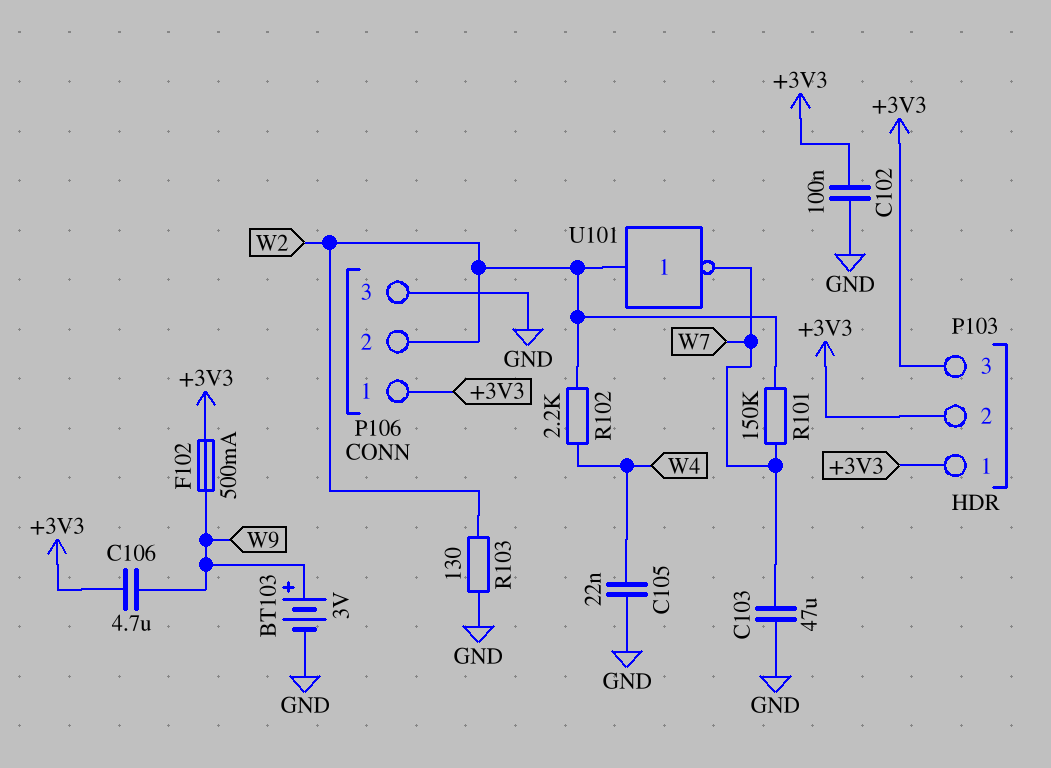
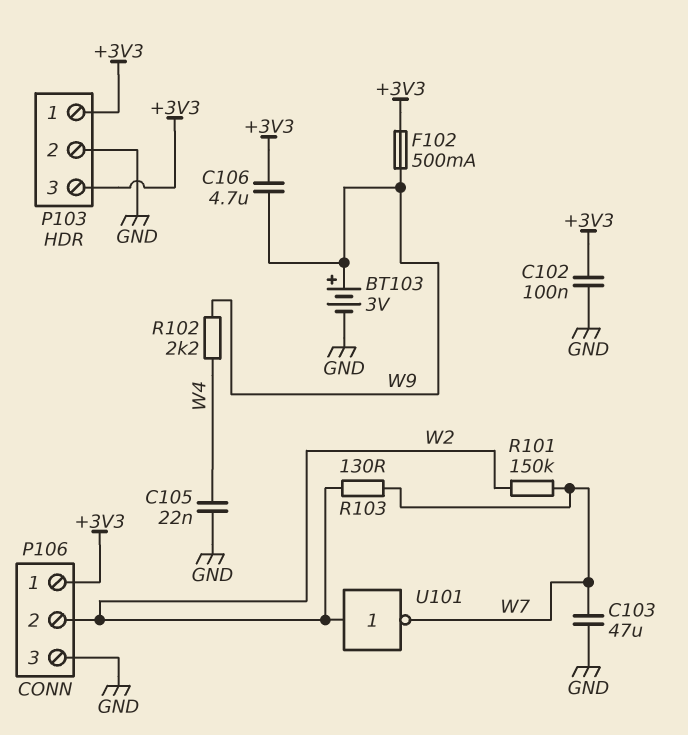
P103 pin 2: +3V3 -> GND
R102: 2.2k (W2, W4) -> 2.2k (W4, W9)
R103: 130 (GND, W2) -> 130 (W2, W7)

